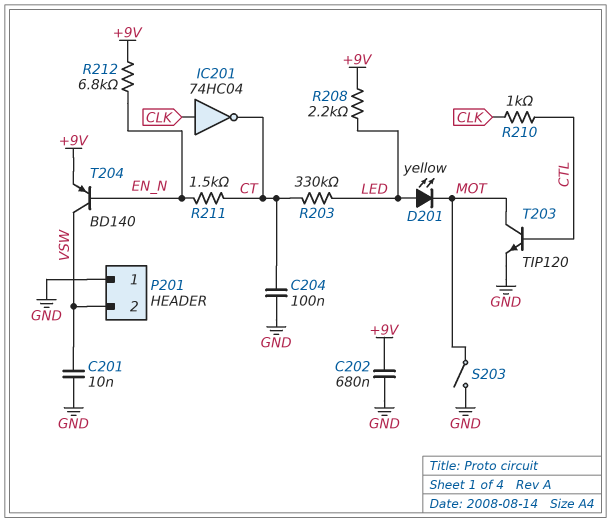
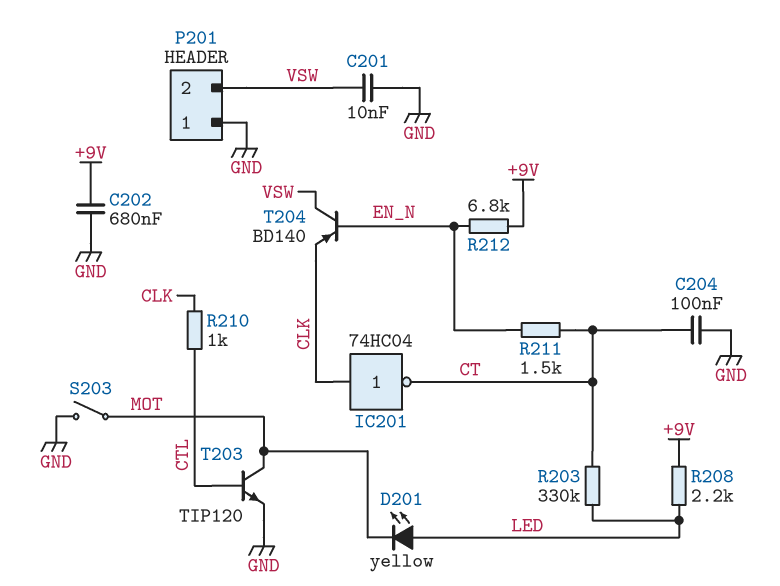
T204: PNP BD140 (B EN_N, C VSW, E +9V) -> PNP BD140 (B EN_N, C VSW, E CLK)

